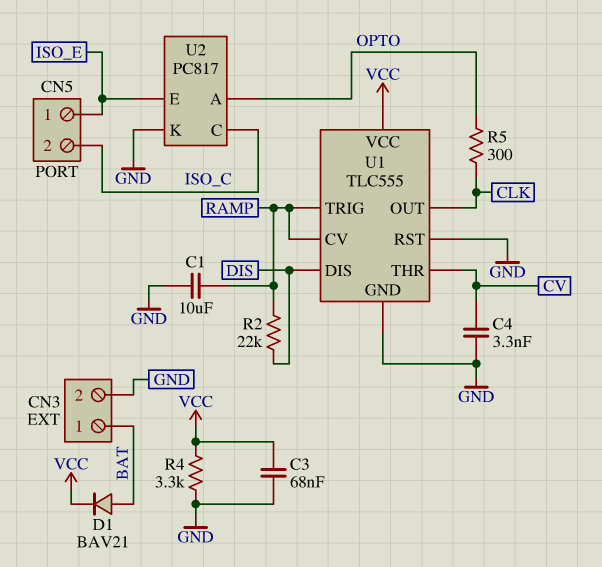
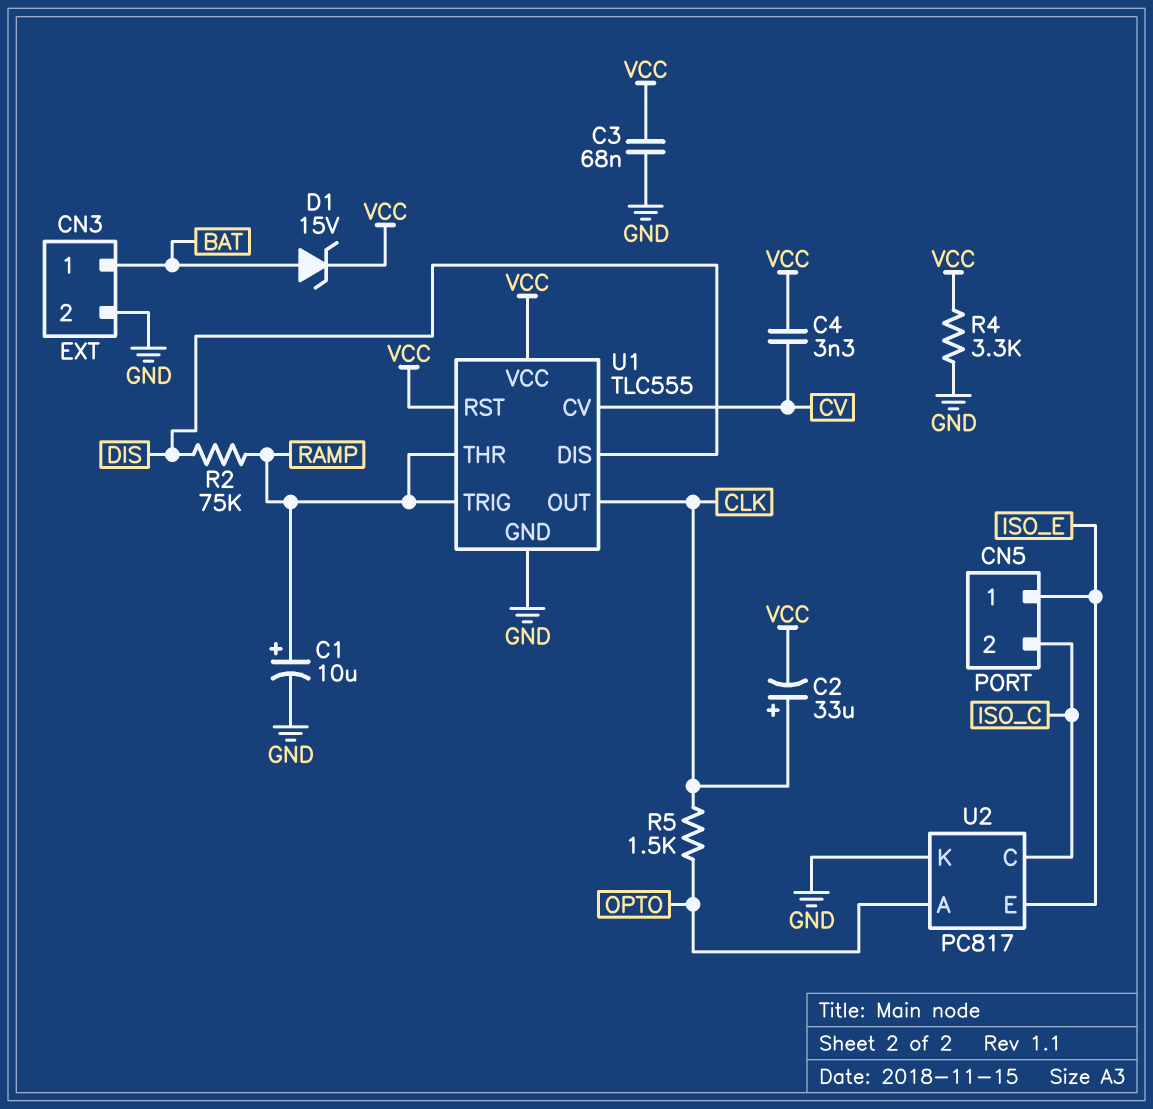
C1: 10uF (GND, RAMP) -> 10uF (plus RAMP, minus GND)
C2: none -> 33uF (plus CLK, minus VCC)
C4: 3.3nF (CV, GND) -> 3.3nF (CV, VCC)
D1: diode BAV21 (A BAT, K VCC) -> zener 15V (A BAT, K VCC)
R2: 22k (DIS, RAMP) -> 75k (DIS, RAMP)
R5: 300 (CLK, OPTO) -> 1.5k (CLK, OPTO)
U1 pin CV: RAMP -> CV
U1 pin RST: GND -> VCC
U1 pin THR: CV -> RAMP

